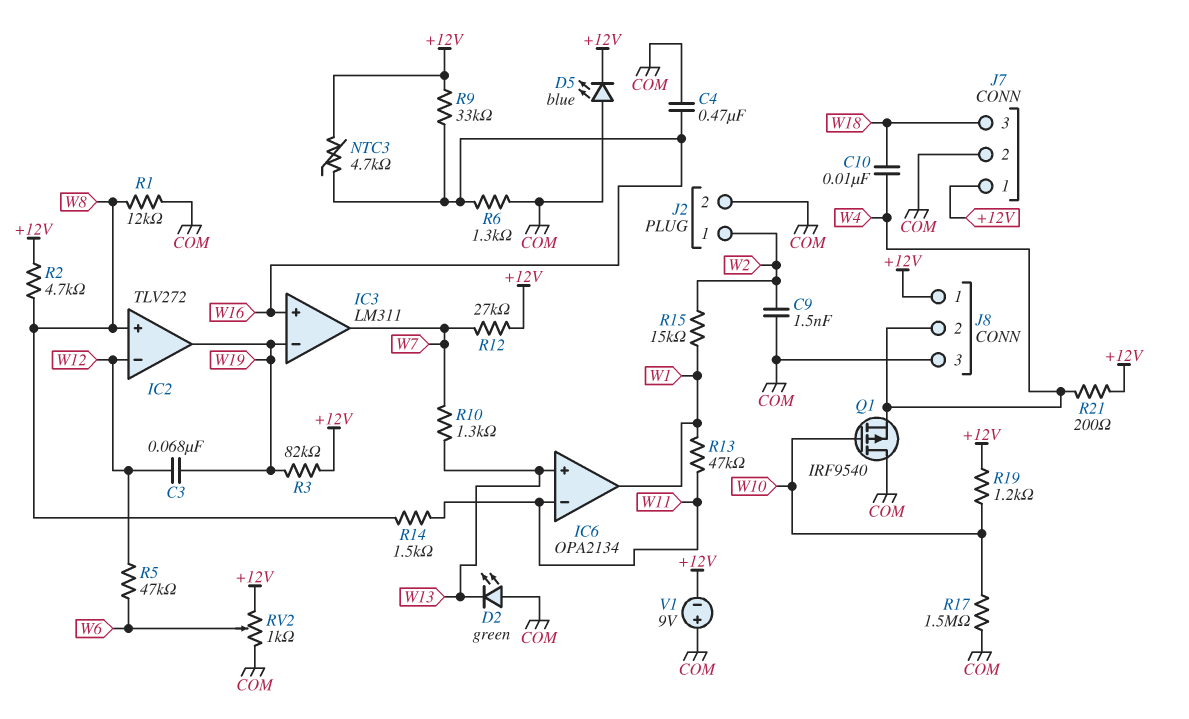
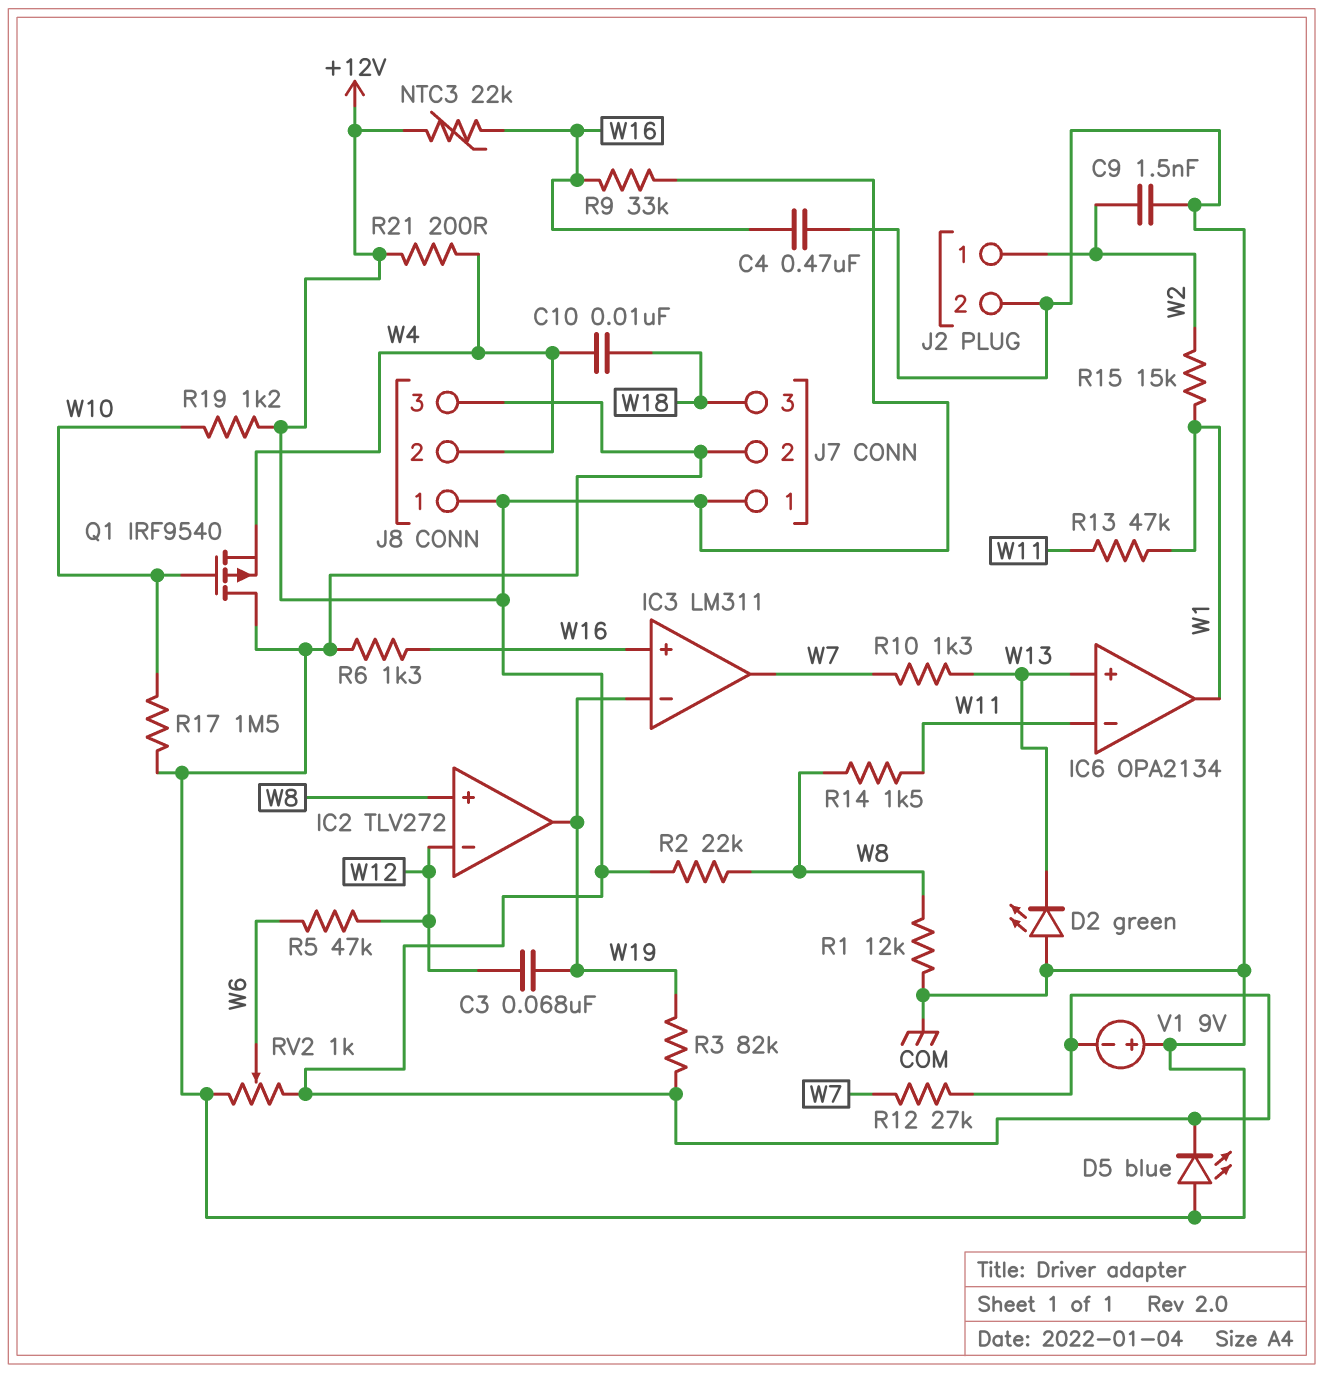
NTC3: 4.7k (+12V, W16) -> 22k (+12V, W16)
R2: 4.7k (+12V, W8) -> 22k (+12V, W8)

